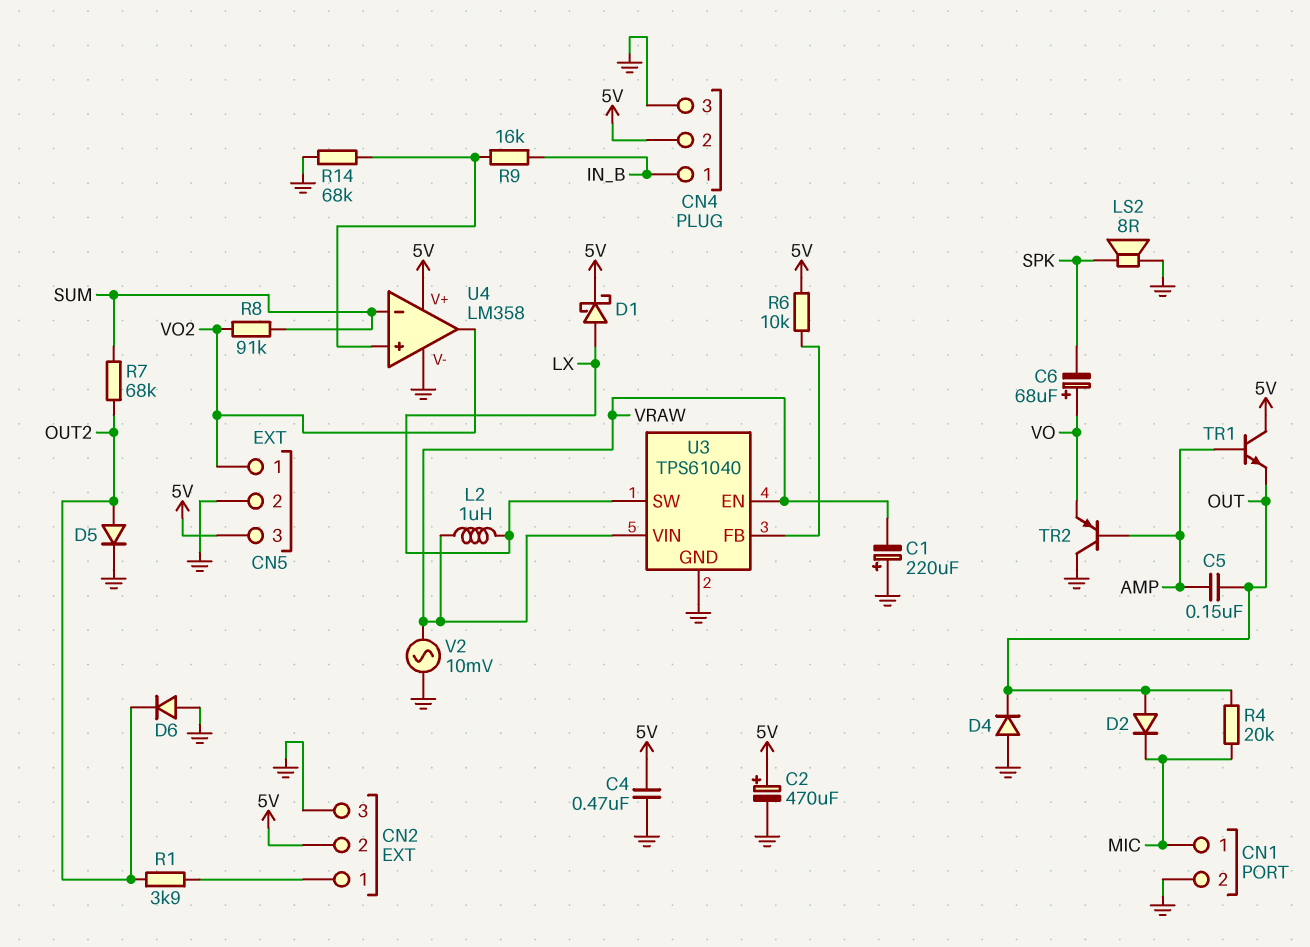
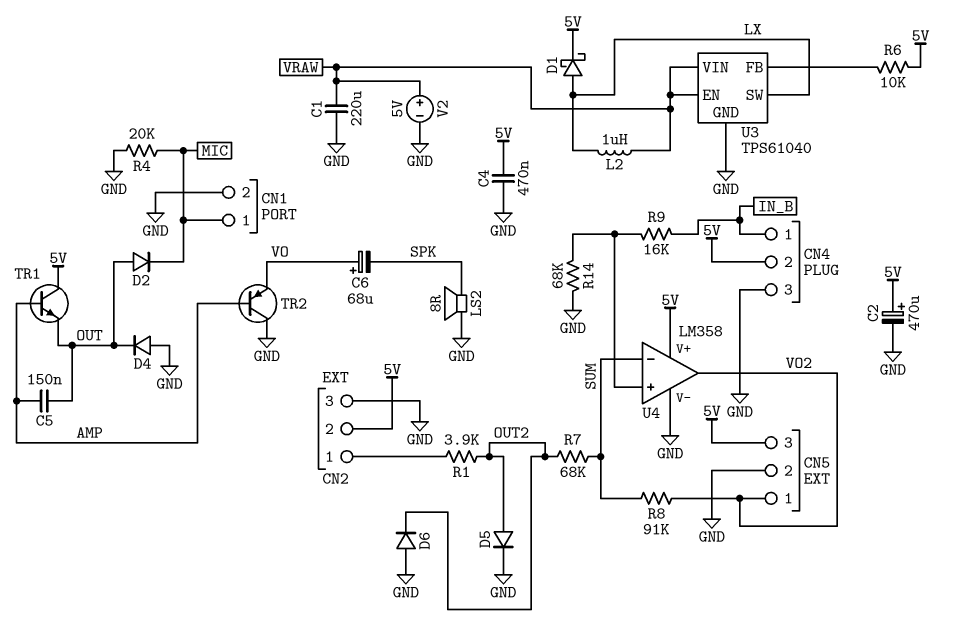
C1: 220uF (plus GND, minus VRAW) -> 220uF (GND, VRAW)
R4: 20k (MIC, OUT) -> 20k (GND, MIC)
V2: AC 10mV (GND, VRAW) -> 5V (plus VRAW, minus GND)

